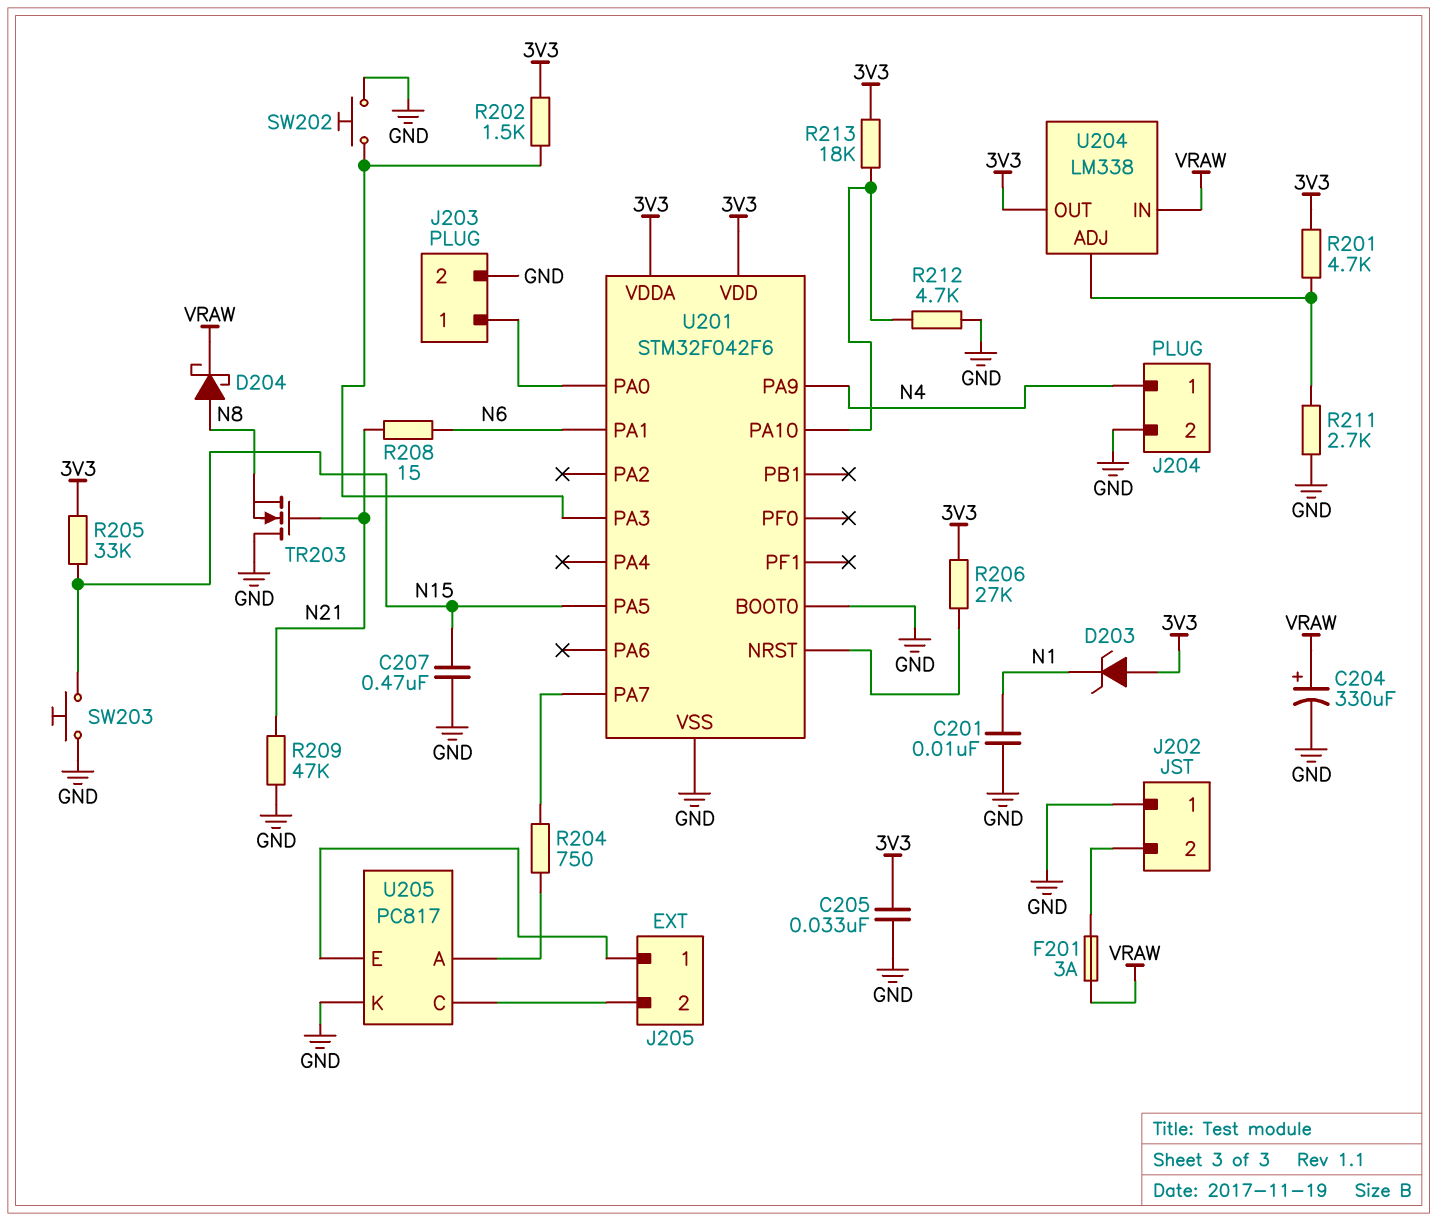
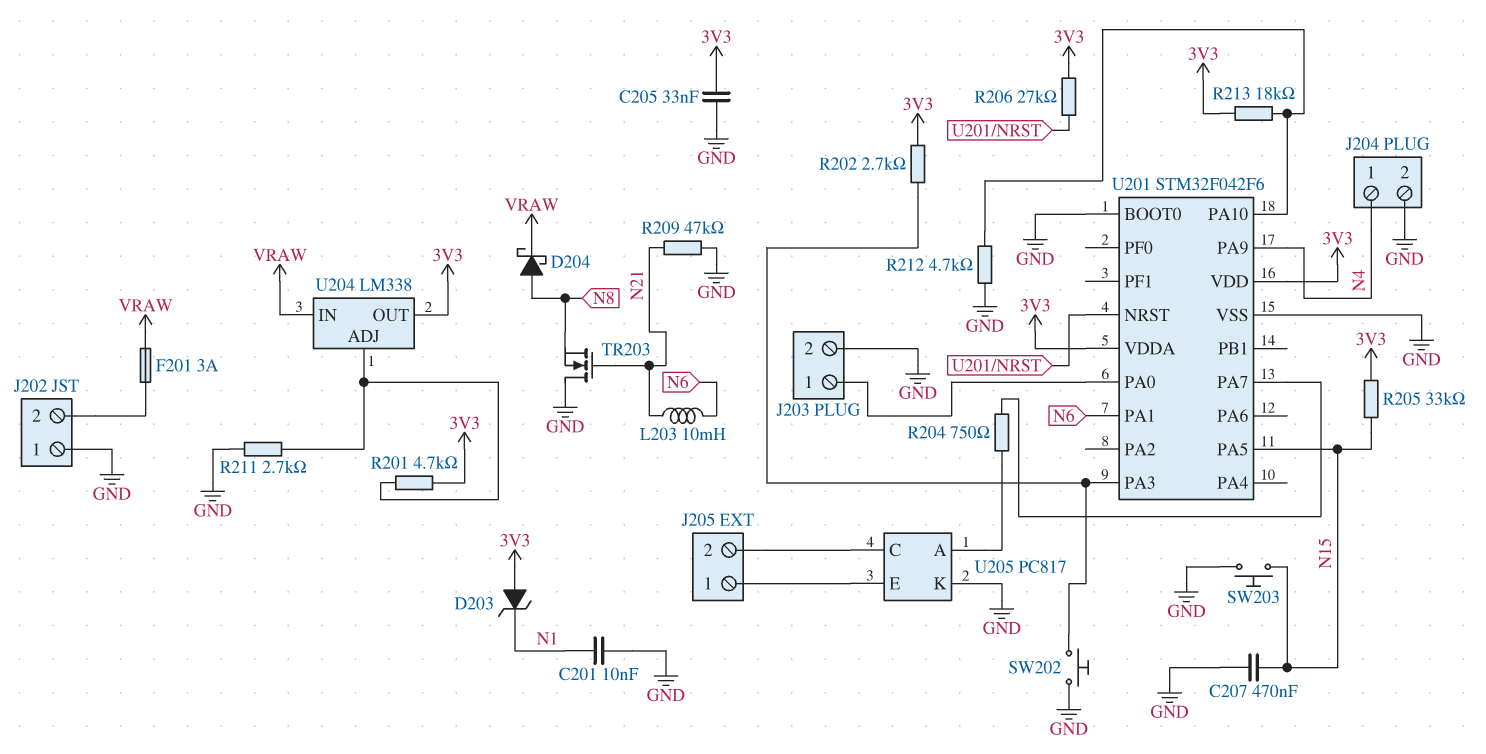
C204: 330uF (plus VRAW, minus GND) -> none
L203: none -> 10mH (N6, N21)
R202: 1.5k (3V3, U201/PA3) -> 2.7k (3V3, U201/PA3)
R208: 15 (N6, N21) -> none

